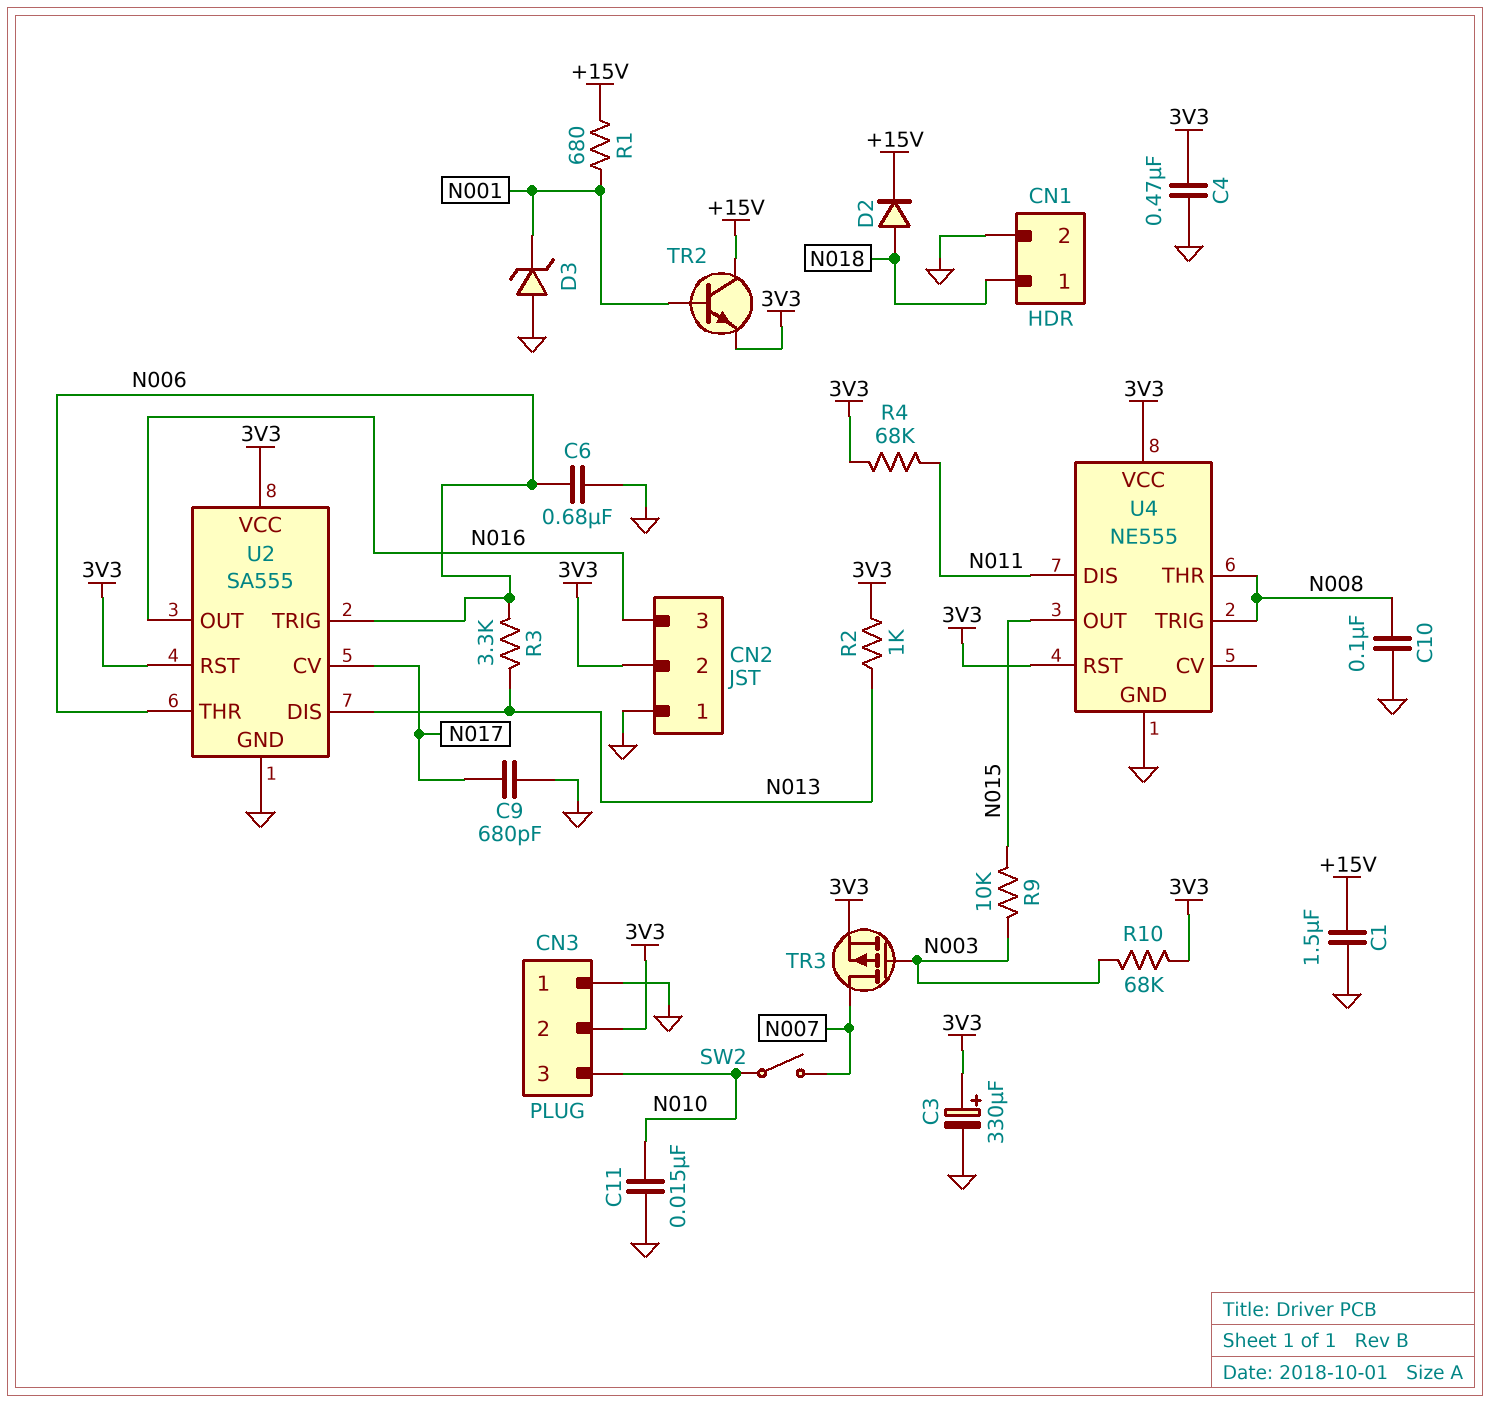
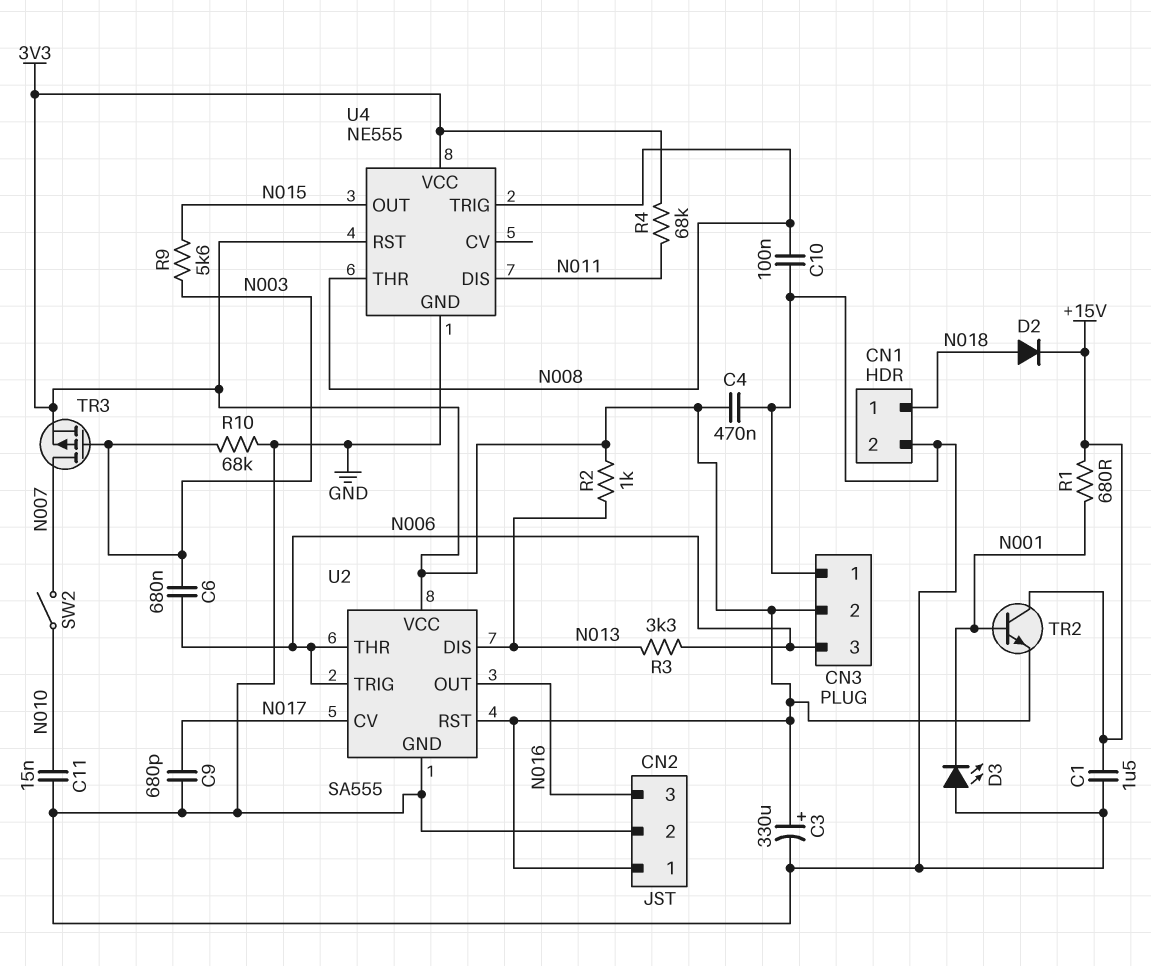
C6: 680nF (GND, N006) -> 680nF (N003, N006)
CN2 pin 1: GND -> 3V3
CN2 pin 2: 3V3 -> GND
CN3 pin 3: N010 -> N006
D3: zener (A GND, K N001) -> LED (A GND, K N001)
R9: 10k (N003, N015) -> 5.6k (N003, N015)
R10: 68k (3V3, N003) -> 68k (GND, N003)

